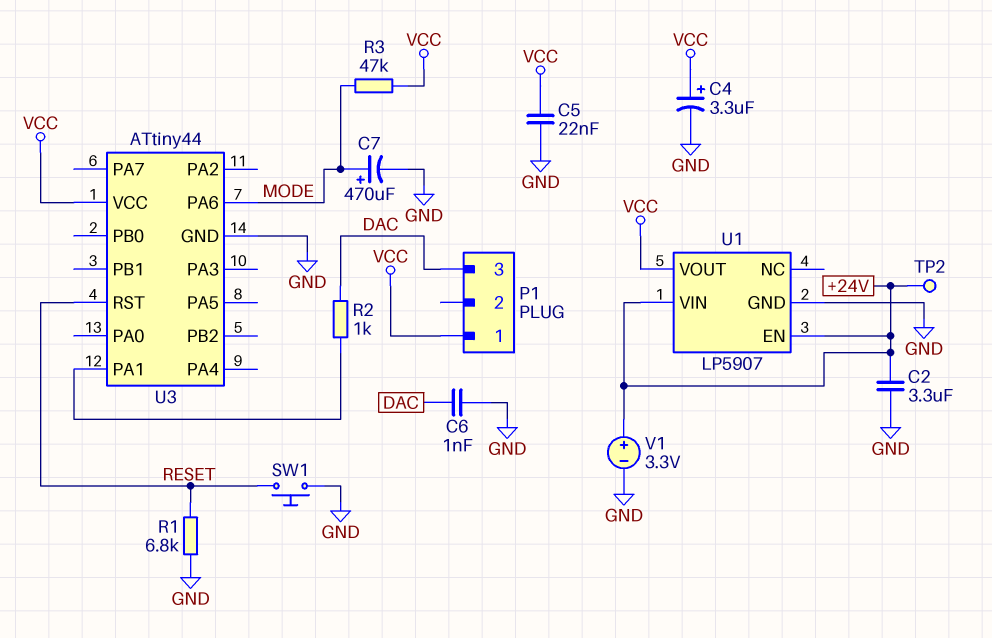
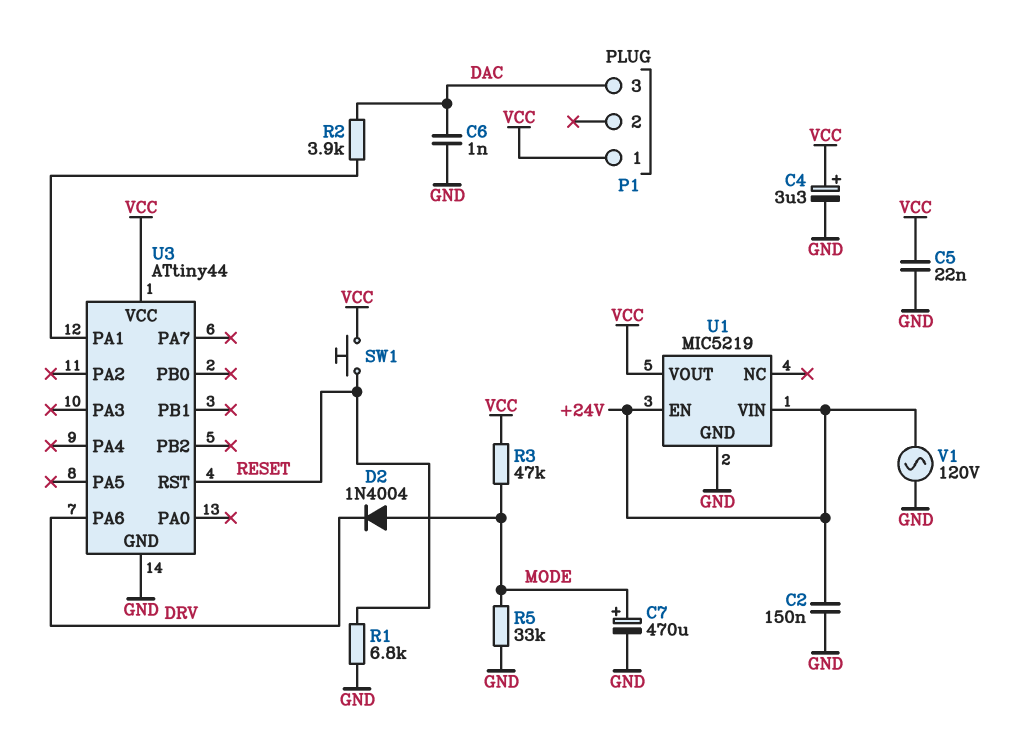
C2: 3.3uF (+24V, GND) -> 150nF (+24V, GND)
D2: none -> diode 1N4004 (A MODE, K DRV)
R2: 1k (DAC, U3/PA1) -> 3.9k (DAC, U3/PA1)
R5: none -> 33k (GND, MODE)
SW1: button (GND, RESET) -> button (RESET, VCC)
TP2: test point (+24V) -> none
U1: LP5907 -> MIC5219
U3 pin PA6: MODE -> DRV
V1: 3.3V (plus +24V, minus GND) -> AC 120V (+24V, GND)

